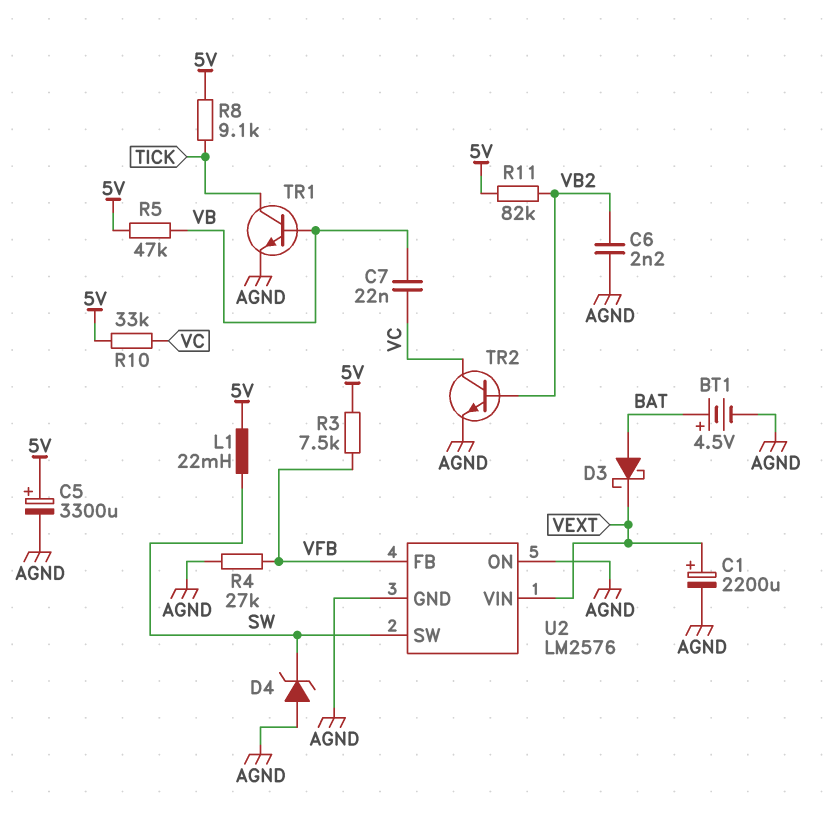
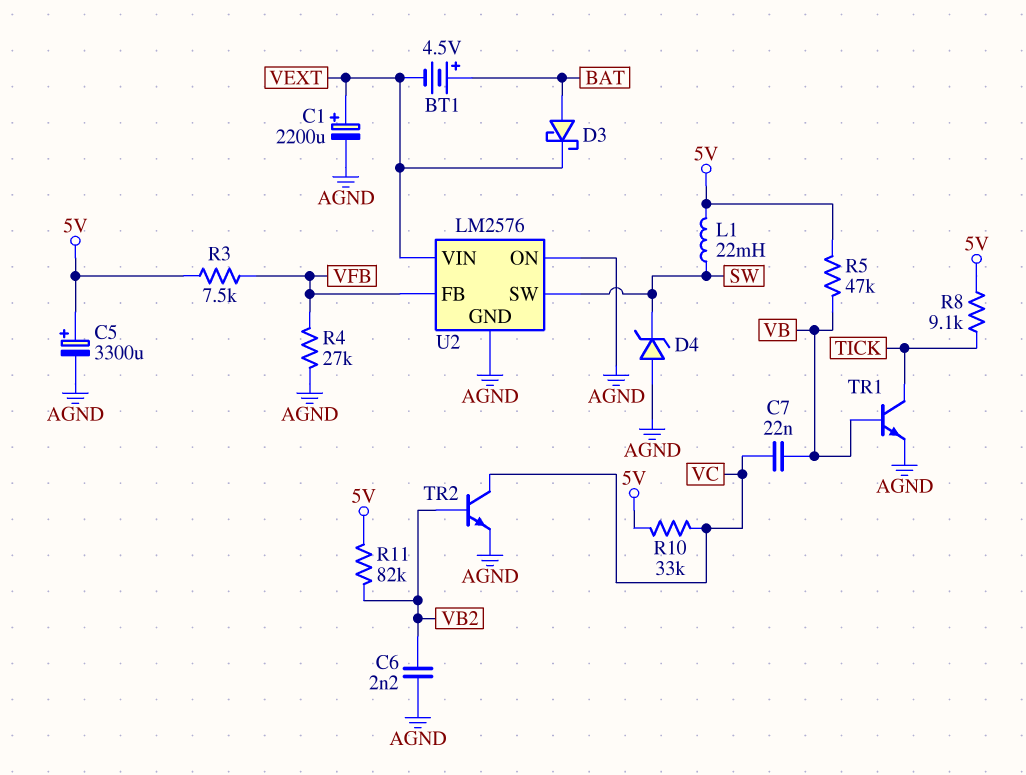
BT1: 4.5V (plus BAT, minus AGND) -> 4.5V (plus BAT, minus VEXT)

